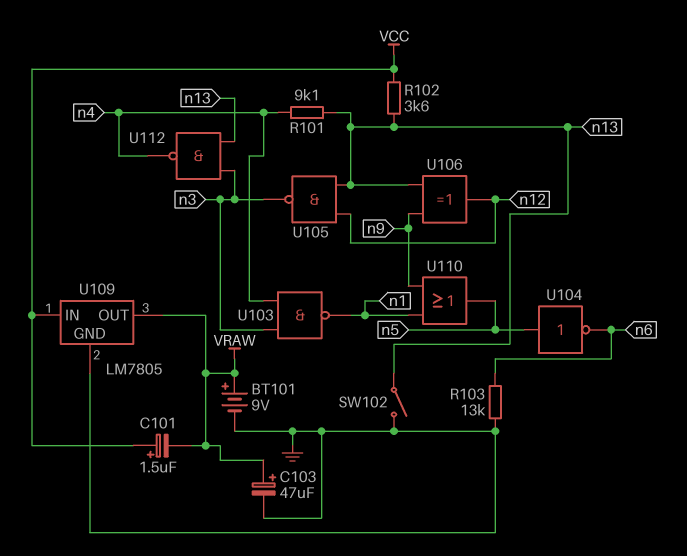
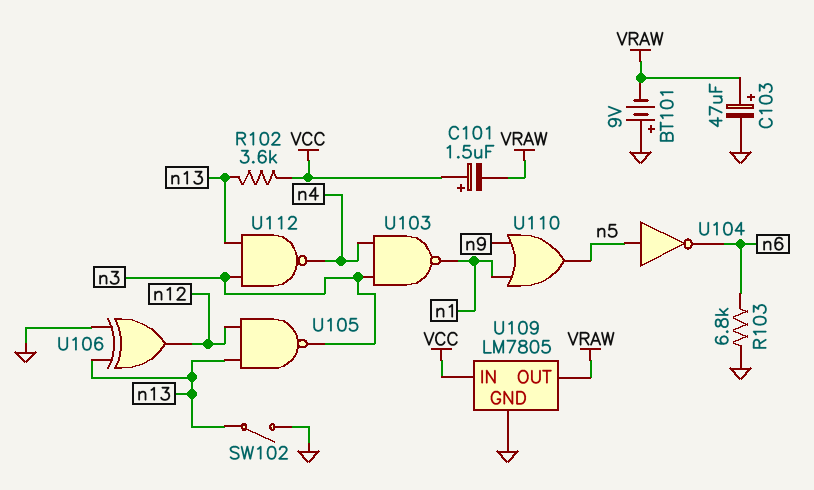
BT101: 9V (plus VRAW, minus GND) -> 9V (plus GND, minus VRAW)
R101: 9.1k (n4, n13) -> none
R103: 13k (GND, n6) -> 6.8k (GND, n6)
U106: XOR (in n9, in n13, out n12) -> XOR (in GND, in n13, out n12)

